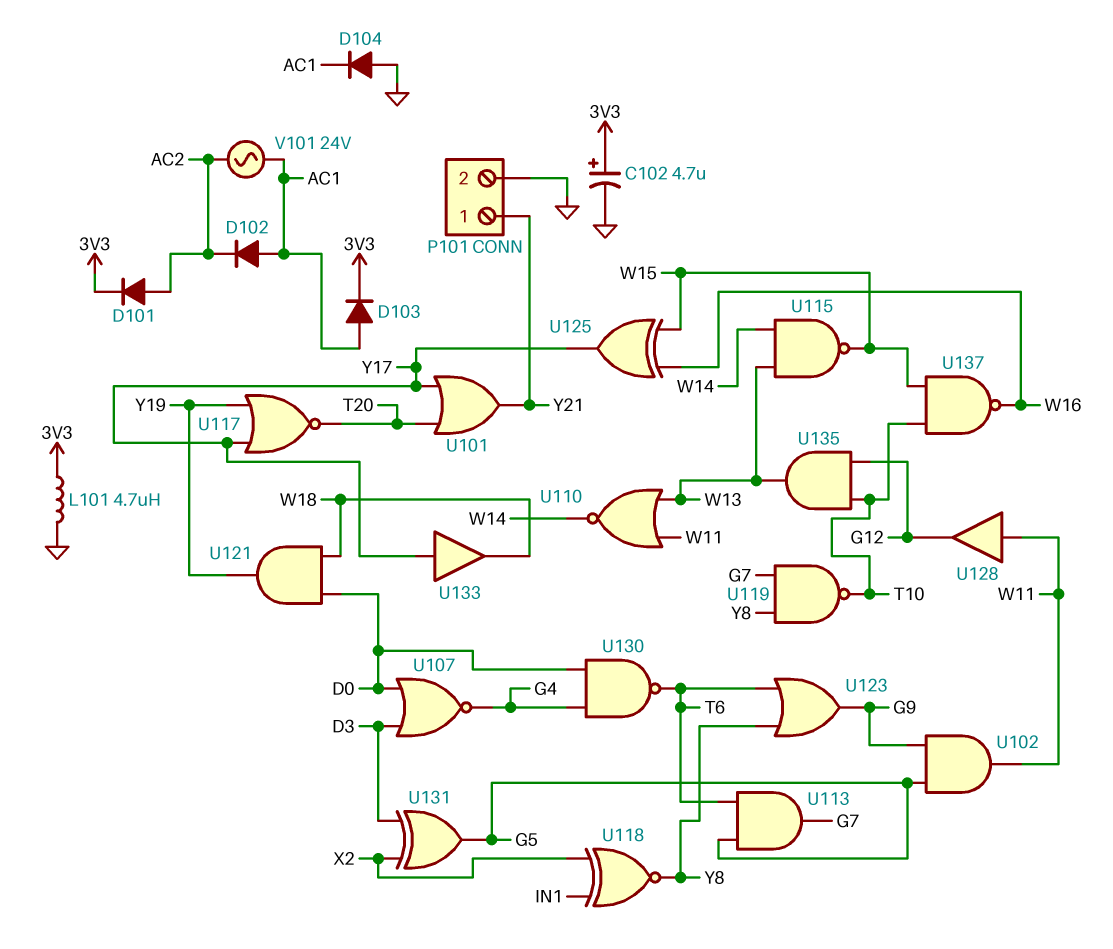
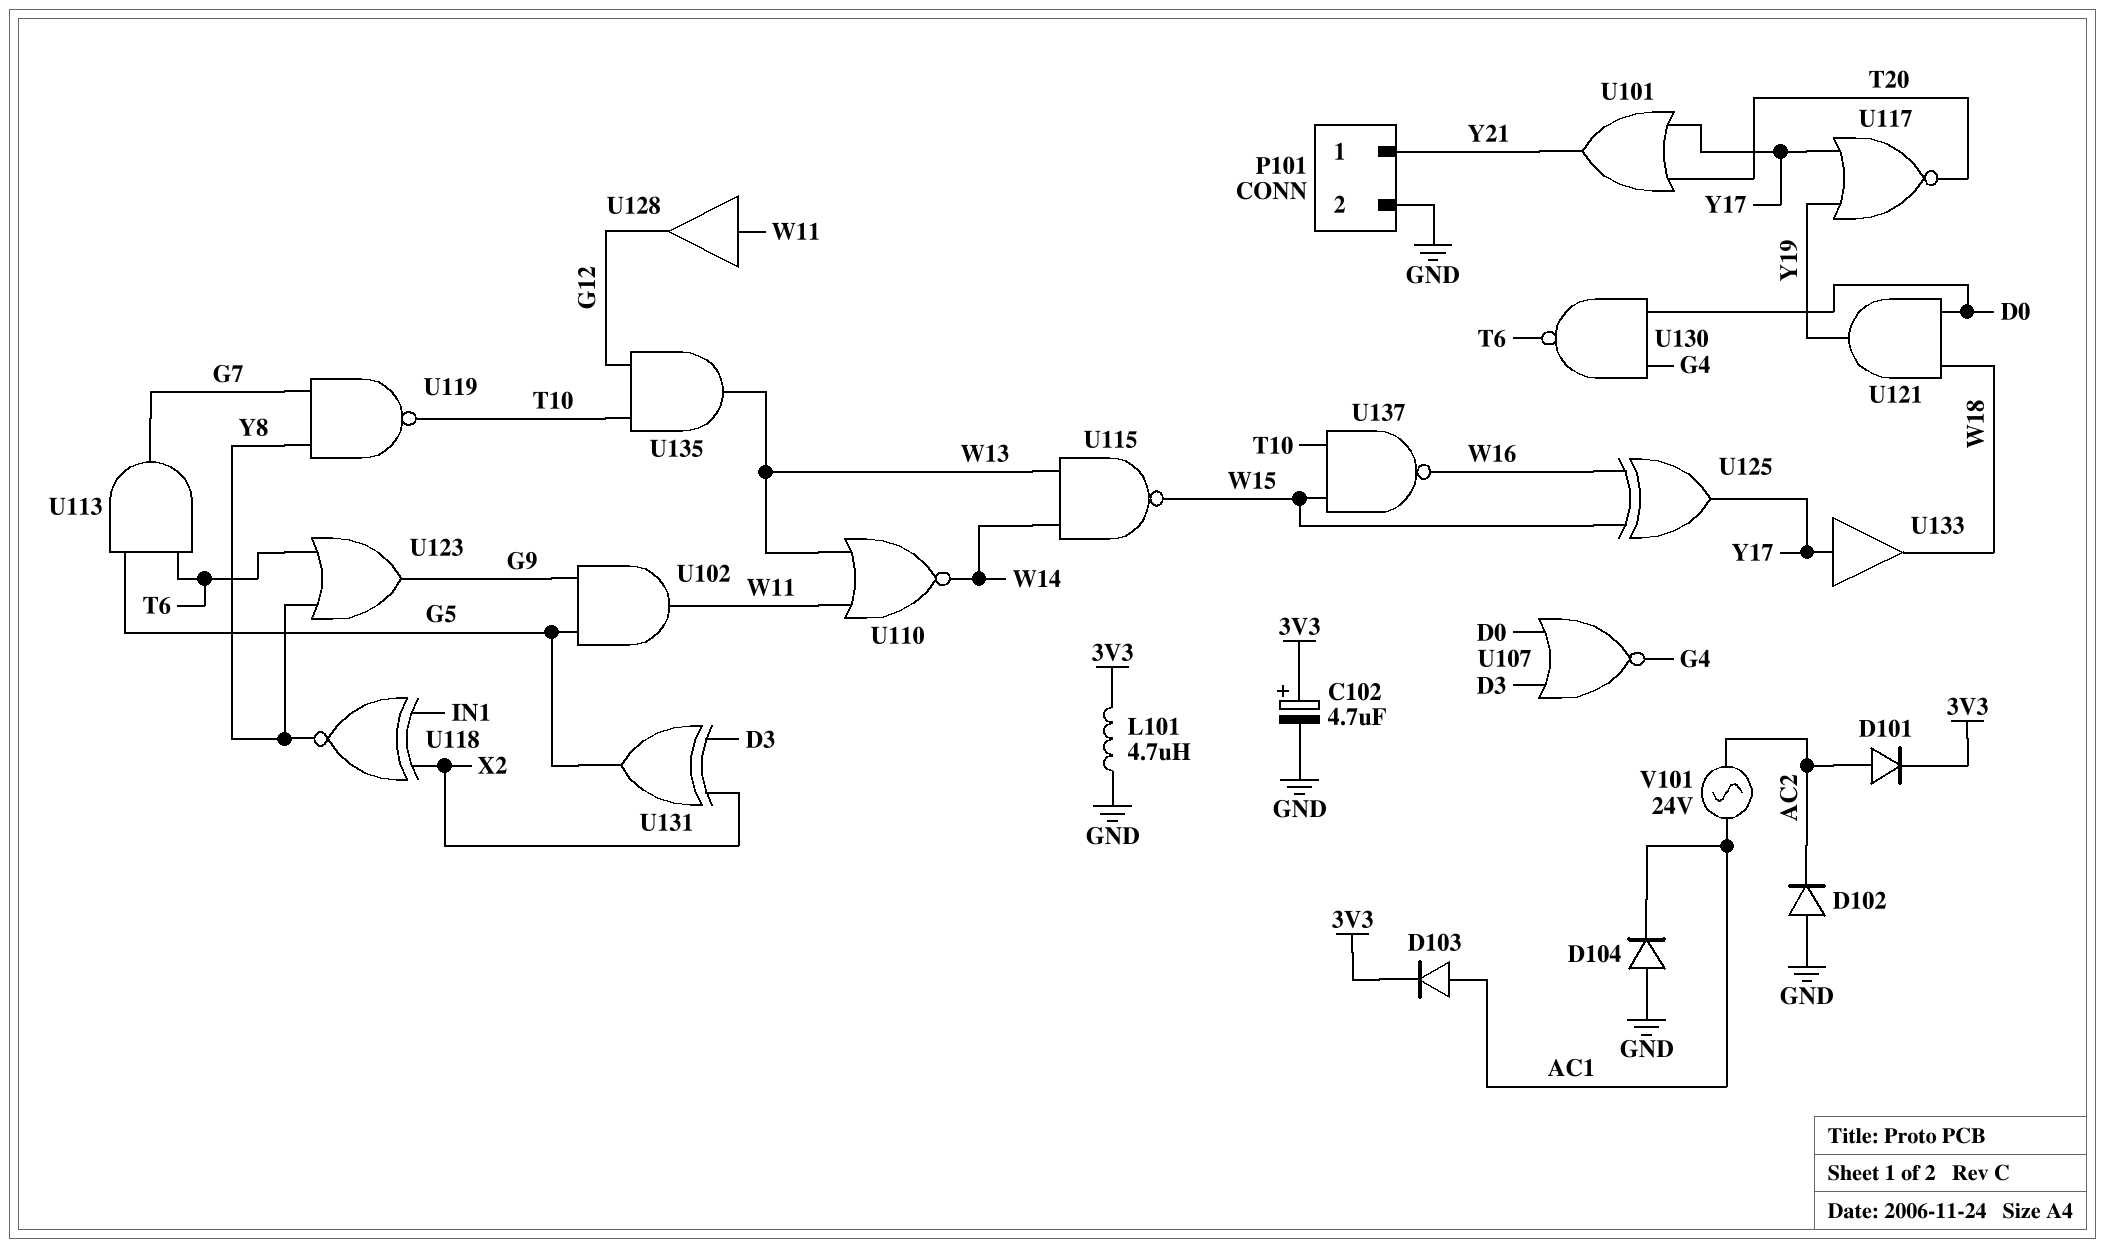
D102: diode (A AC1, K AC2) -> diode (A GND, K AC2)

